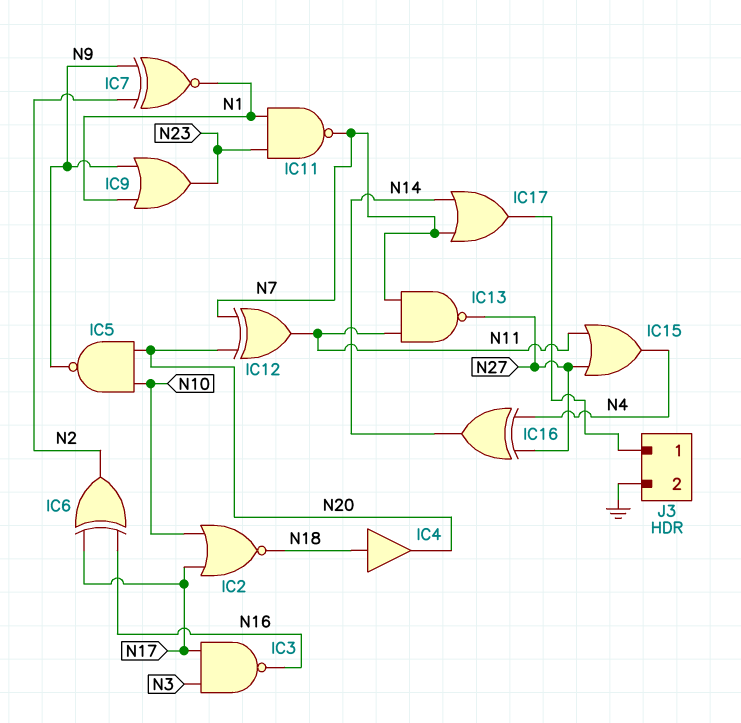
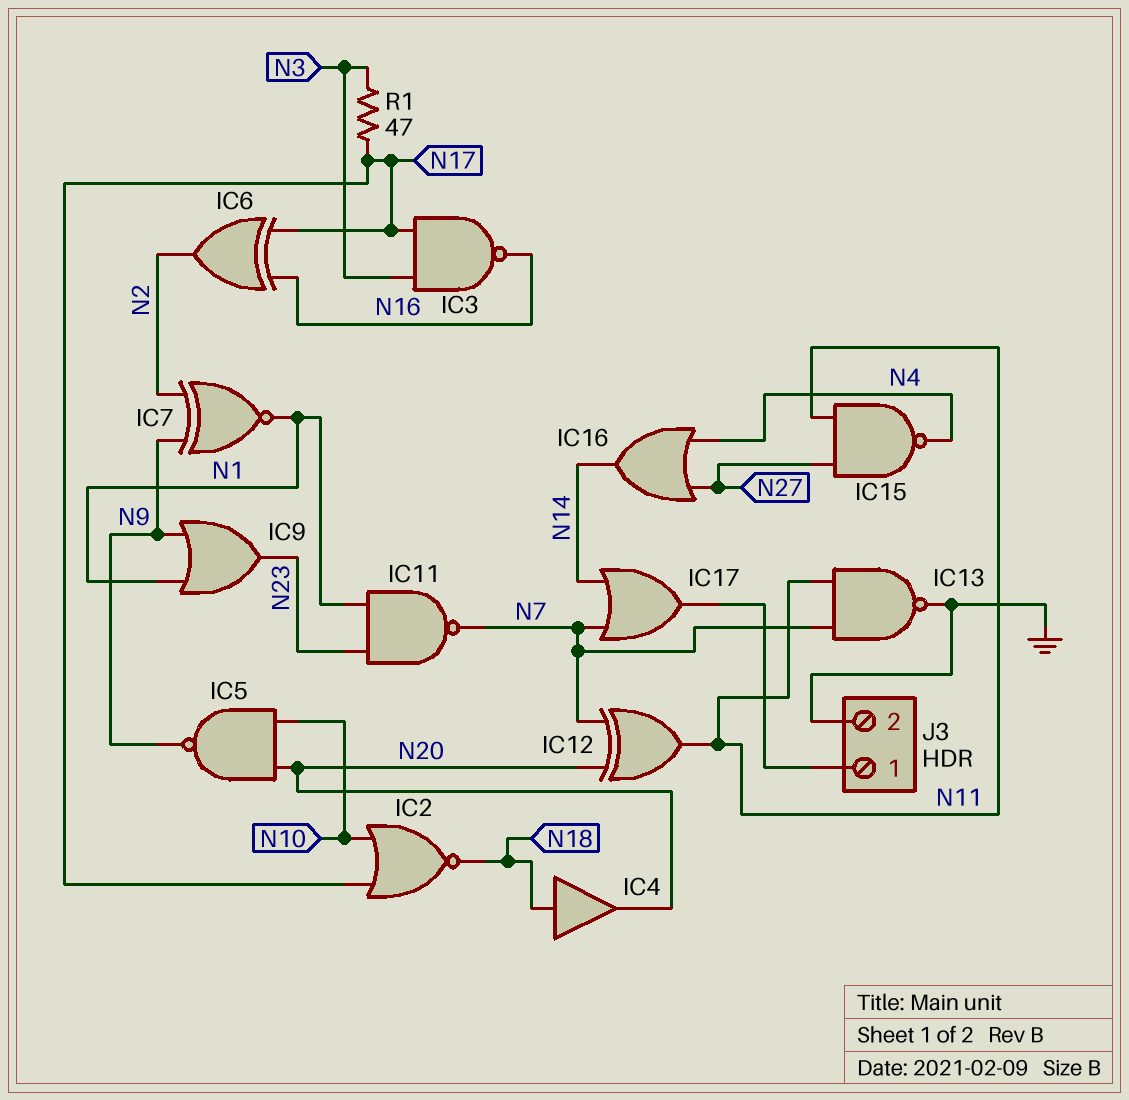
IC13: NAND (in N7, in N11, out N27) -> NAND (in N7, in N11, out GND)
IC15: OR (in N11, in N27, out N4) -> NAND (in N11, in N27, out N4)
IC16: XOR (in N4, in N27, out N14) -> OR (in N4, in N27, out N14)
R1: none -> 47 (N3, N17)

